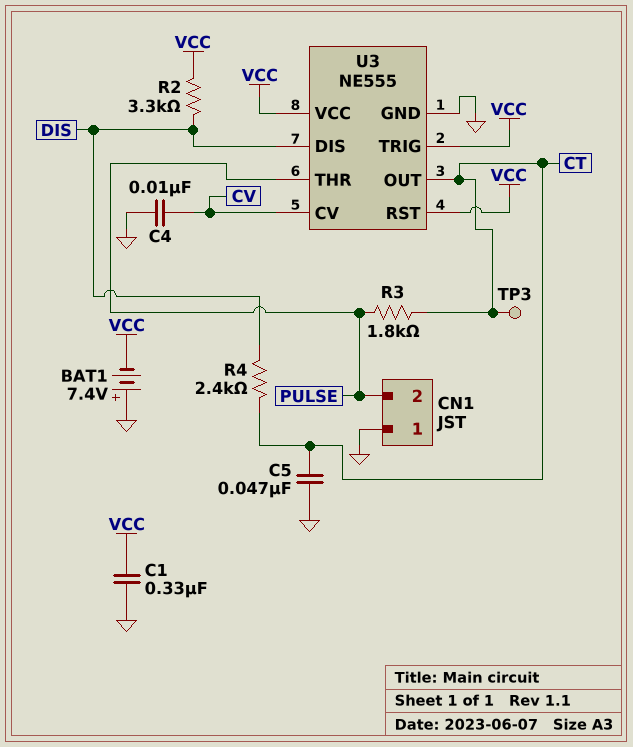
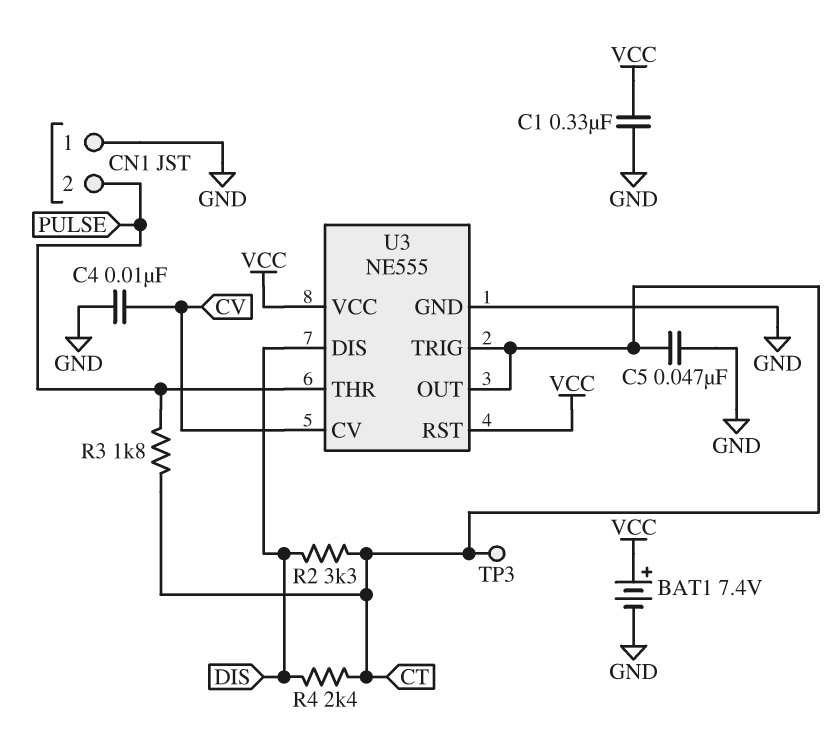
BAT1: 7.4V (plus GND, minus VCC) -> 7.4V (plus VCC, minus GND)
R2: 3.3k (DIS, VCC) -> 3.3k (CT, DIS)
U3 pin TRIG: VCC -> CT

